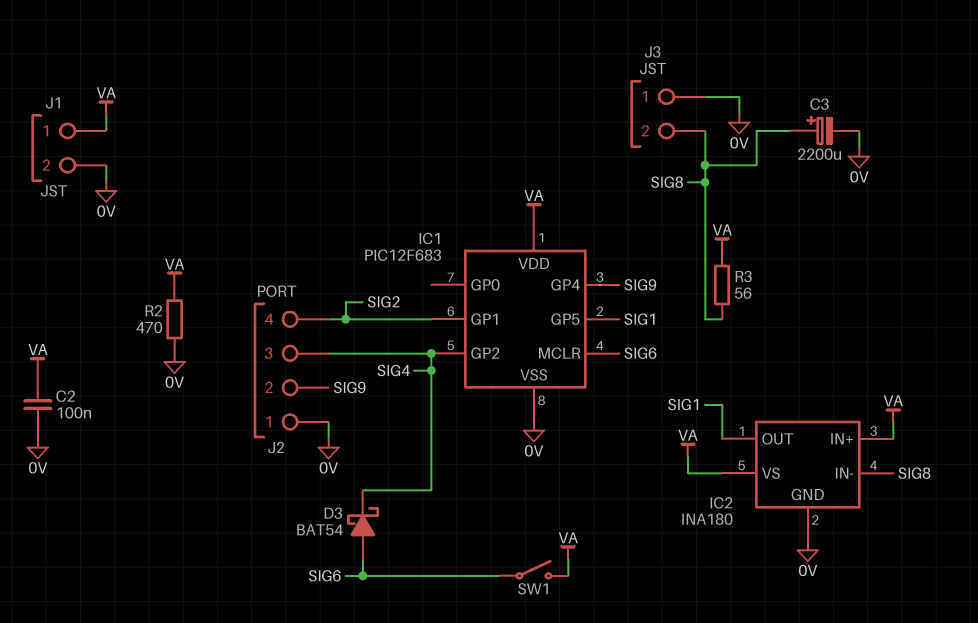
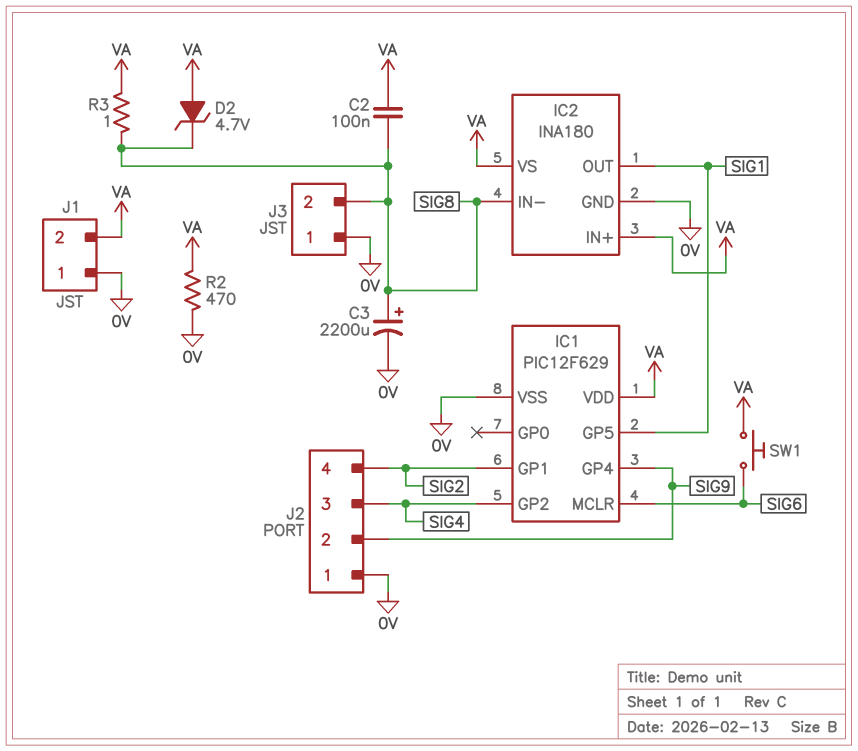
C2: 100nF (0V, VA) -> 100nF (SIG8, VA)
D2: none -> zener 4.7V (A VA, K SIG8)
D3: schottky BAT54 (A SIG6, K SIG4) -> none
IC1: PIC12F683 -> PIC12F629
J1 pin 1: VA -> 0V
J1 pin 2: 0V -> VA
R3: 56 (SIG8, VA) -> 1 (SIG8, VA)
SW1: switch (SIG6, VA) -> button (SIG6, VA)

